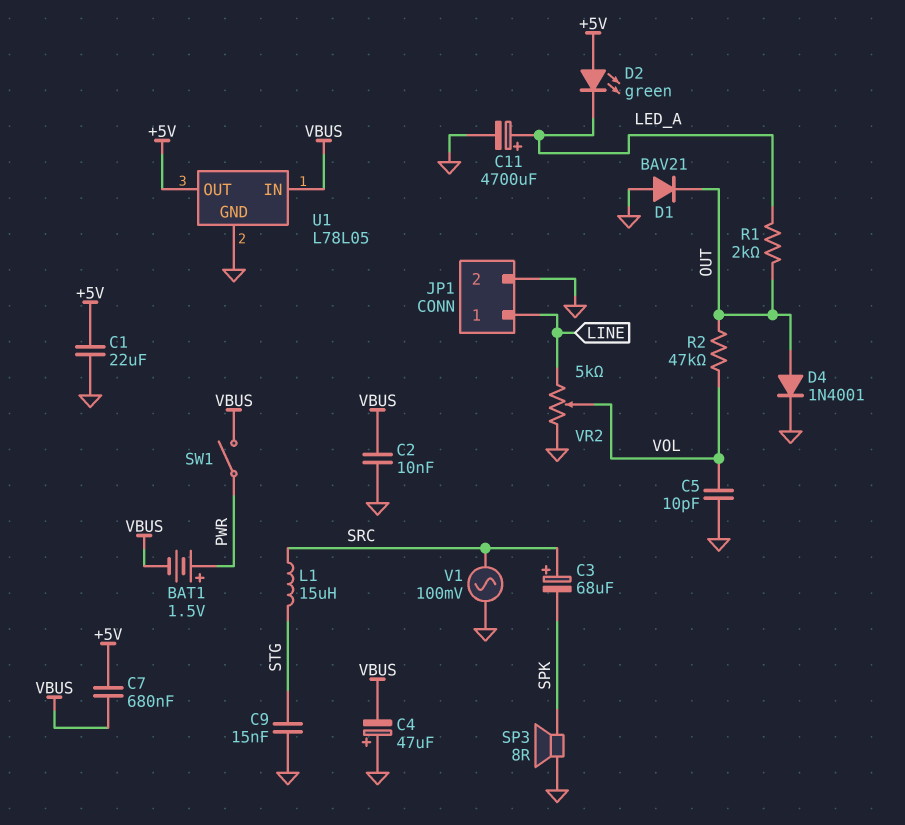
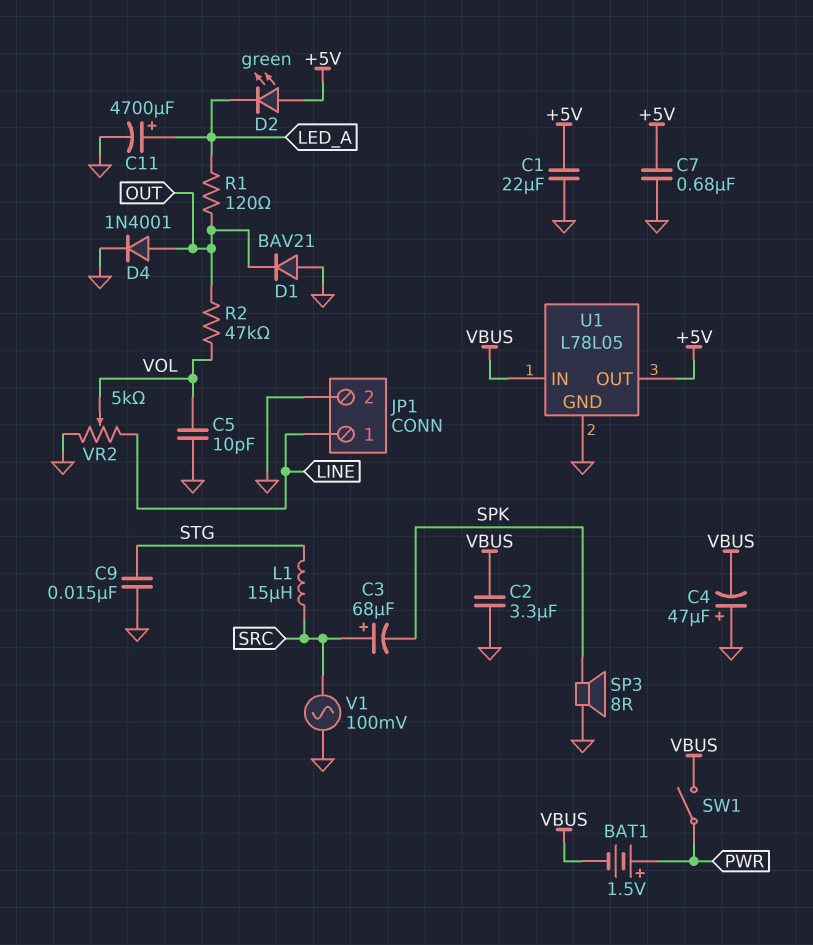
C2: 10nF (GND, VBUS) -> 3.3uF (GND, VBUS)
C7: 680nF (+5V, VBUS) -> 680nF (+5V, GND)
R1: 2k (LED_A, OUT) -> 120 (LED_A, OUT)

